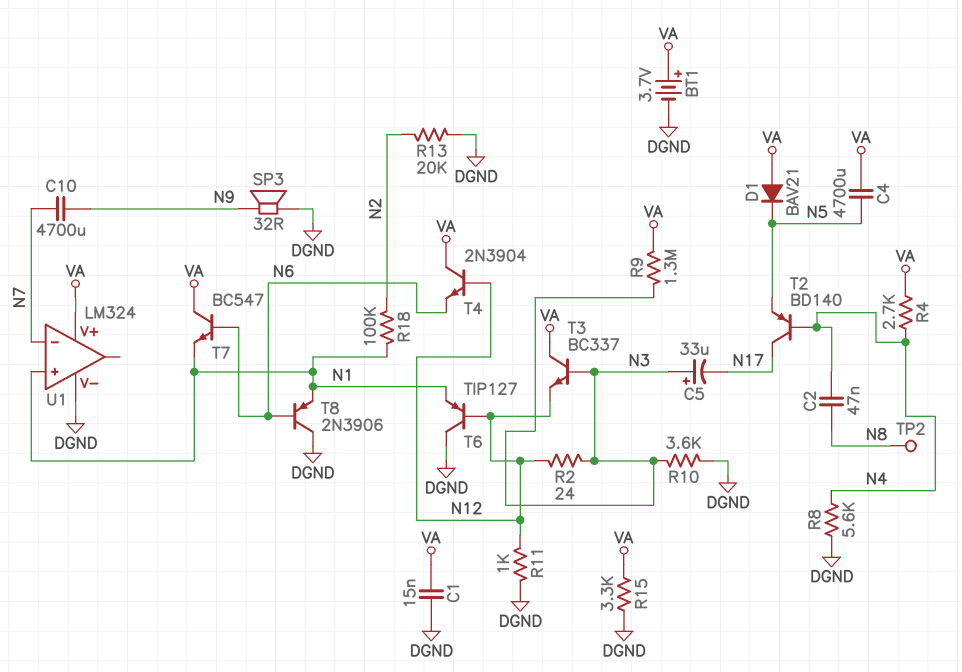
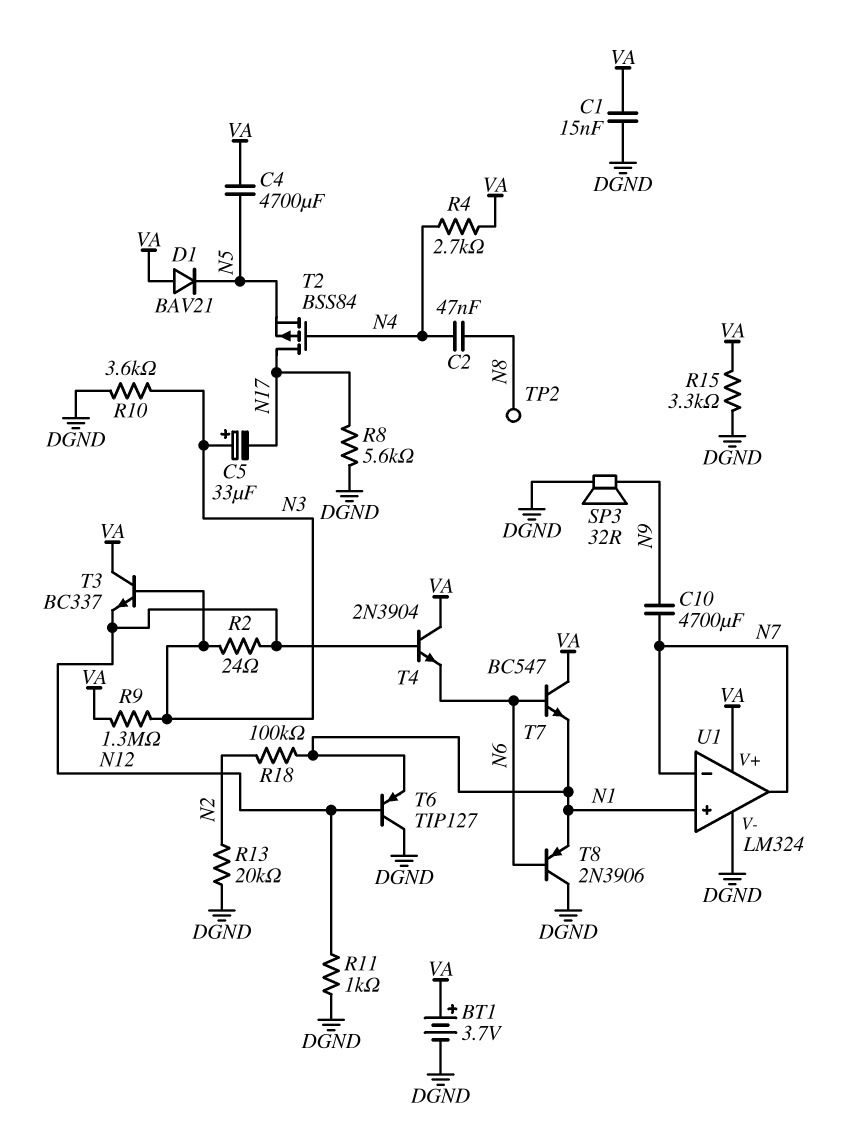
R8: 5.6k (DGND, N4) -> 5.6k (DGND, N17)
T2: PNP BD140 (B N4, C N17, E N5) -> PMOS BSS84 (G N4, D N17, S N5)
U1 pin out: none -> N7

